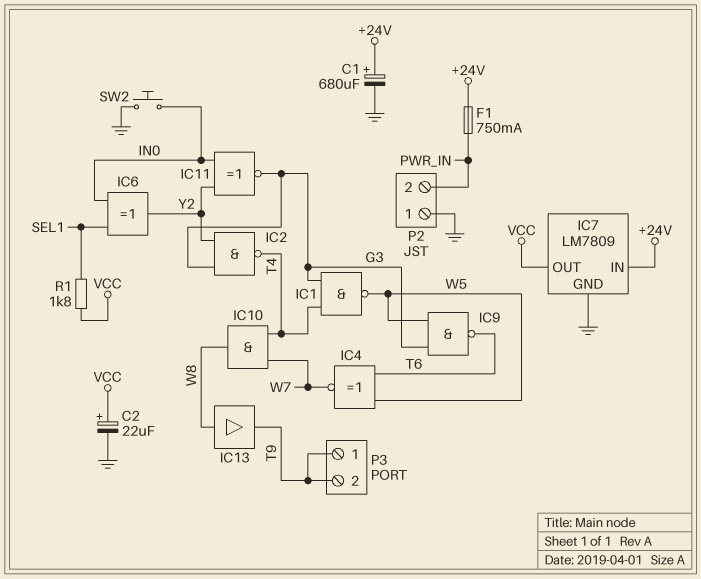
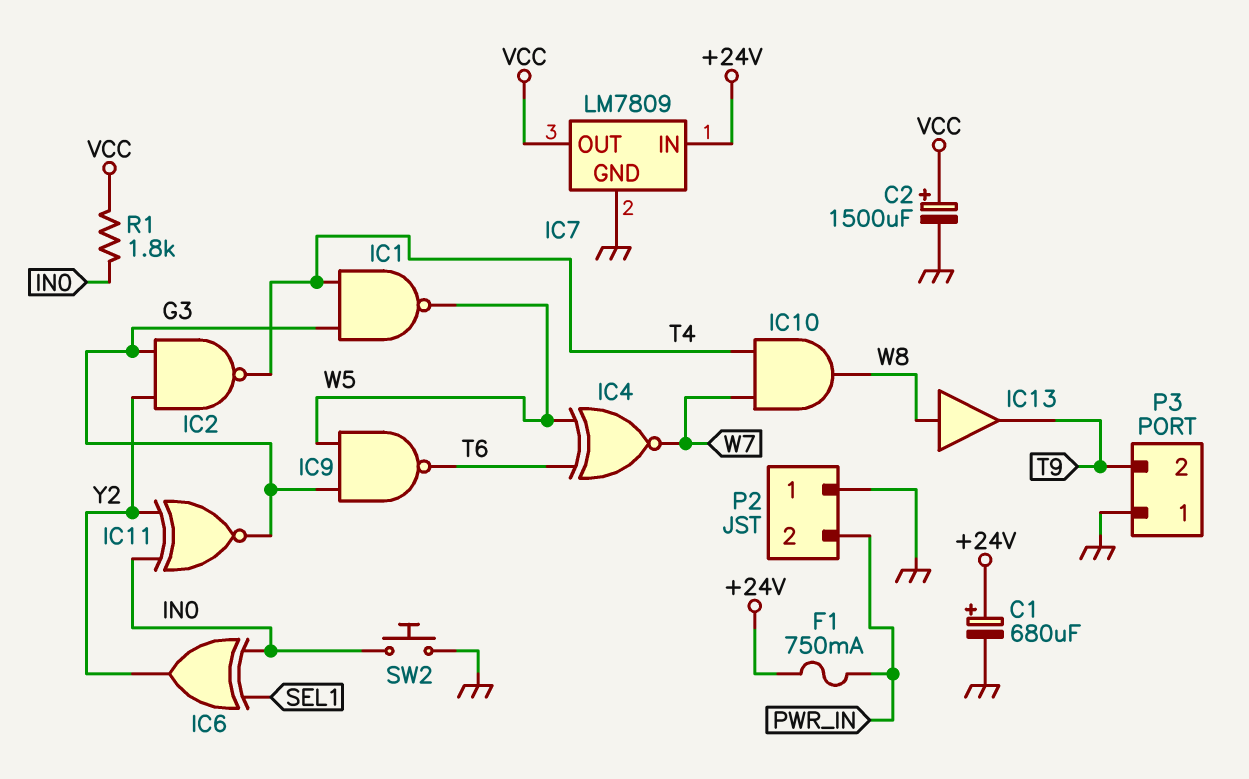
C2: 22uF (plus VCC, minus GND) -> 1500uF (plus VCC, minus GND)
P3 pin 1: T9 -> GND
R1: 1.8k (SEL1, VCC) -> 1.8k (IN0, VCC)

